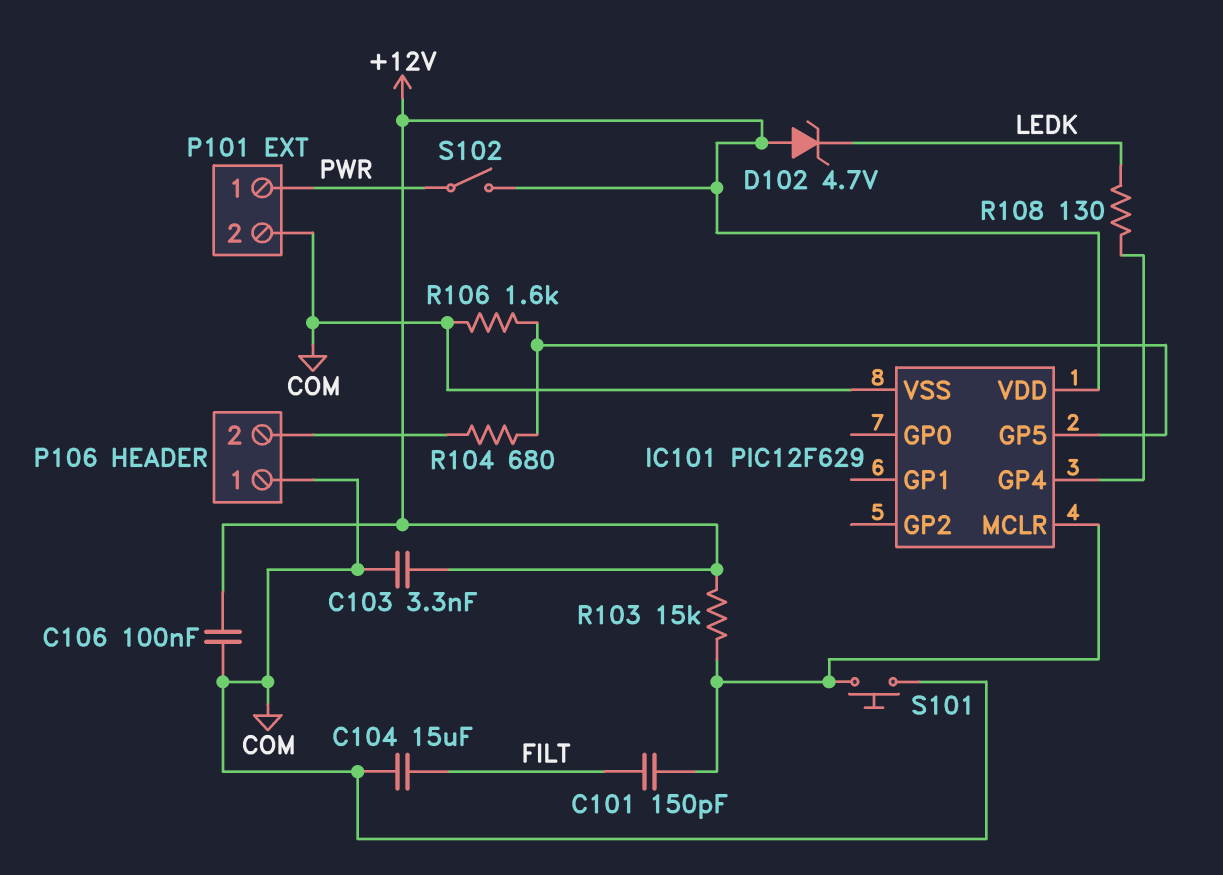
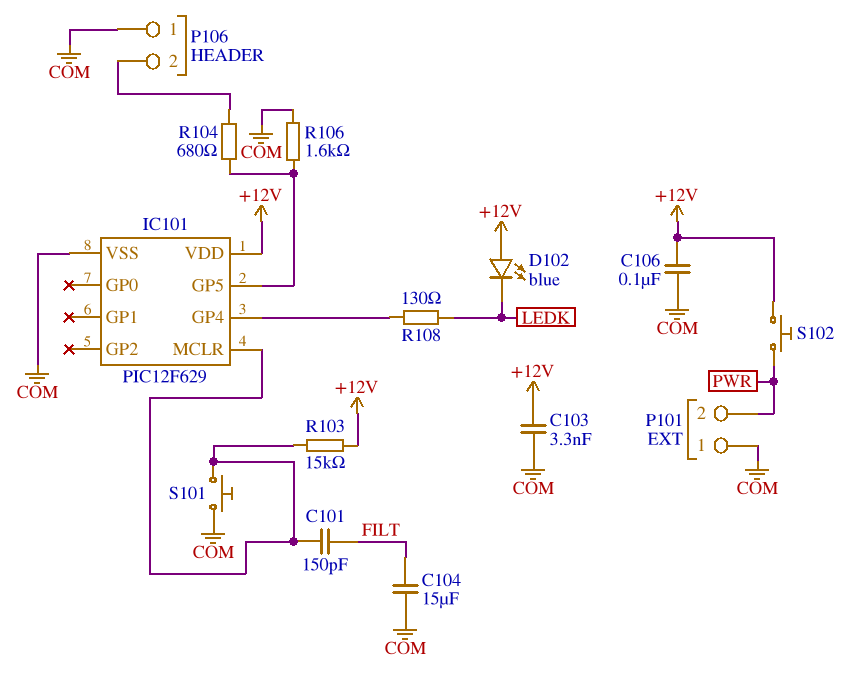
D102: zener 4.7V (A +12V, K LEDK) -> LED blue (A +12V, K LEDK)
P101 pin 1: PWR -> COM
P101 pin 2: COM -> PWR
S102: switch (+12V, PWR) -> button (+12V, PWR)

